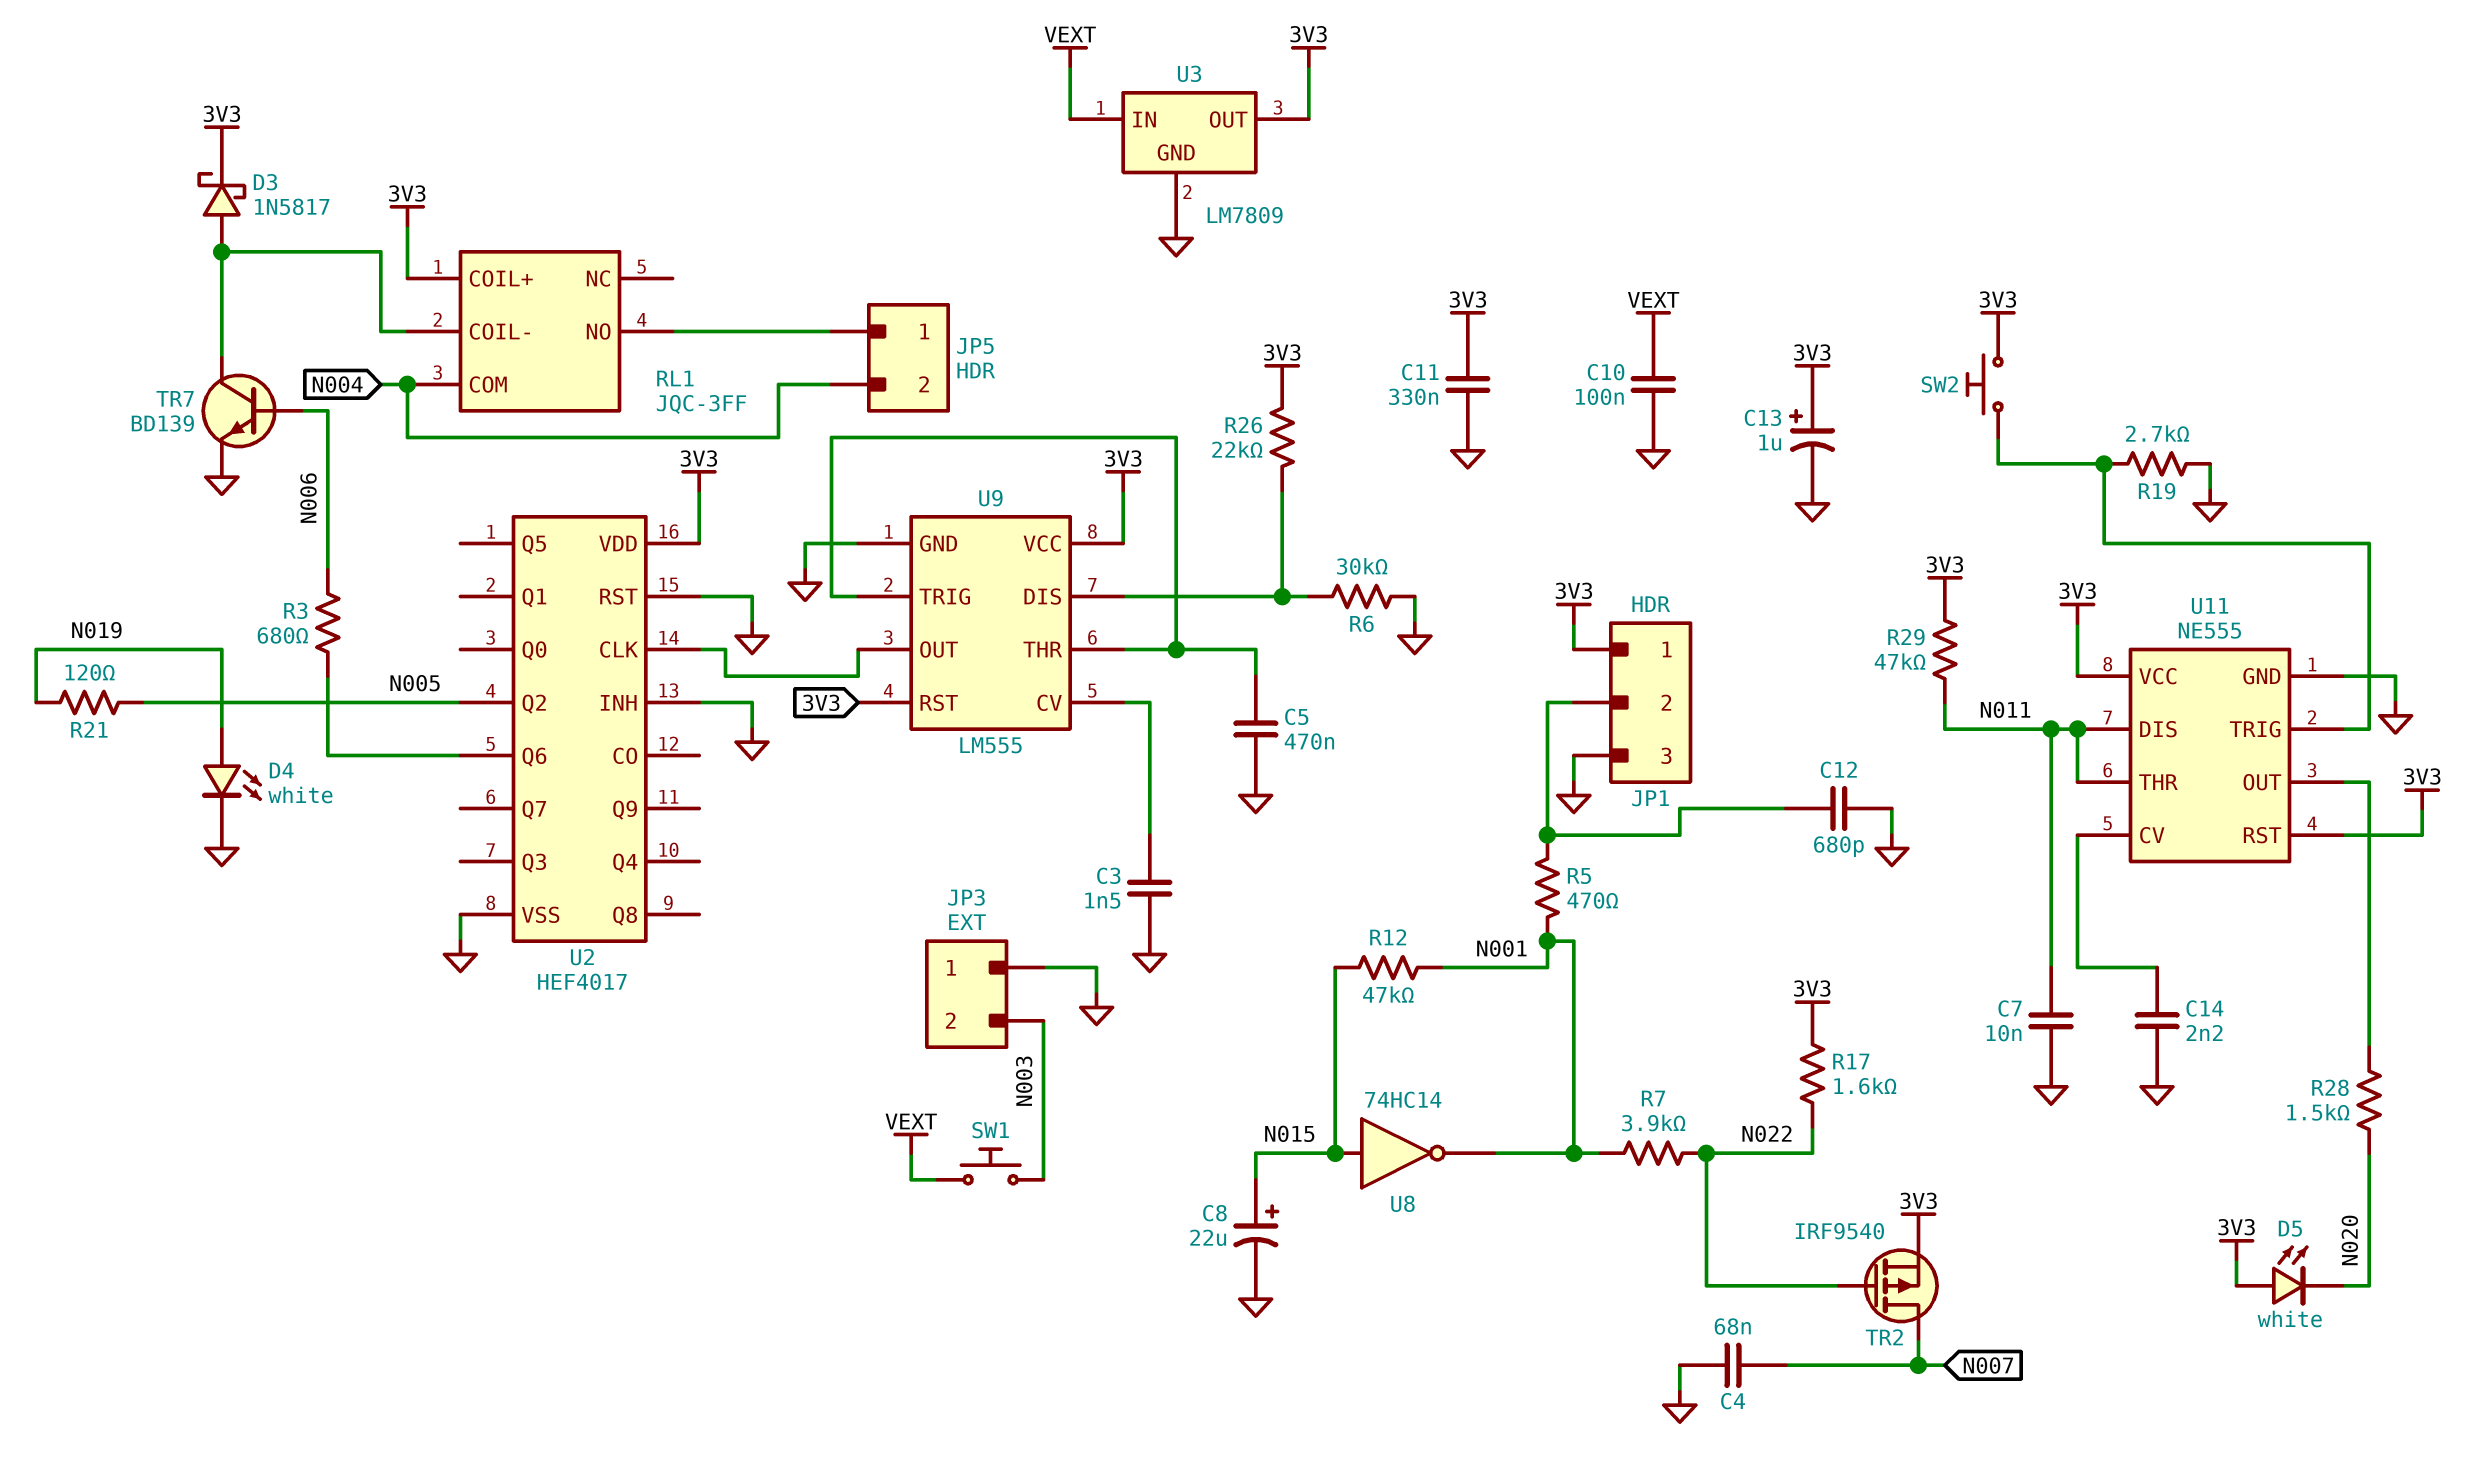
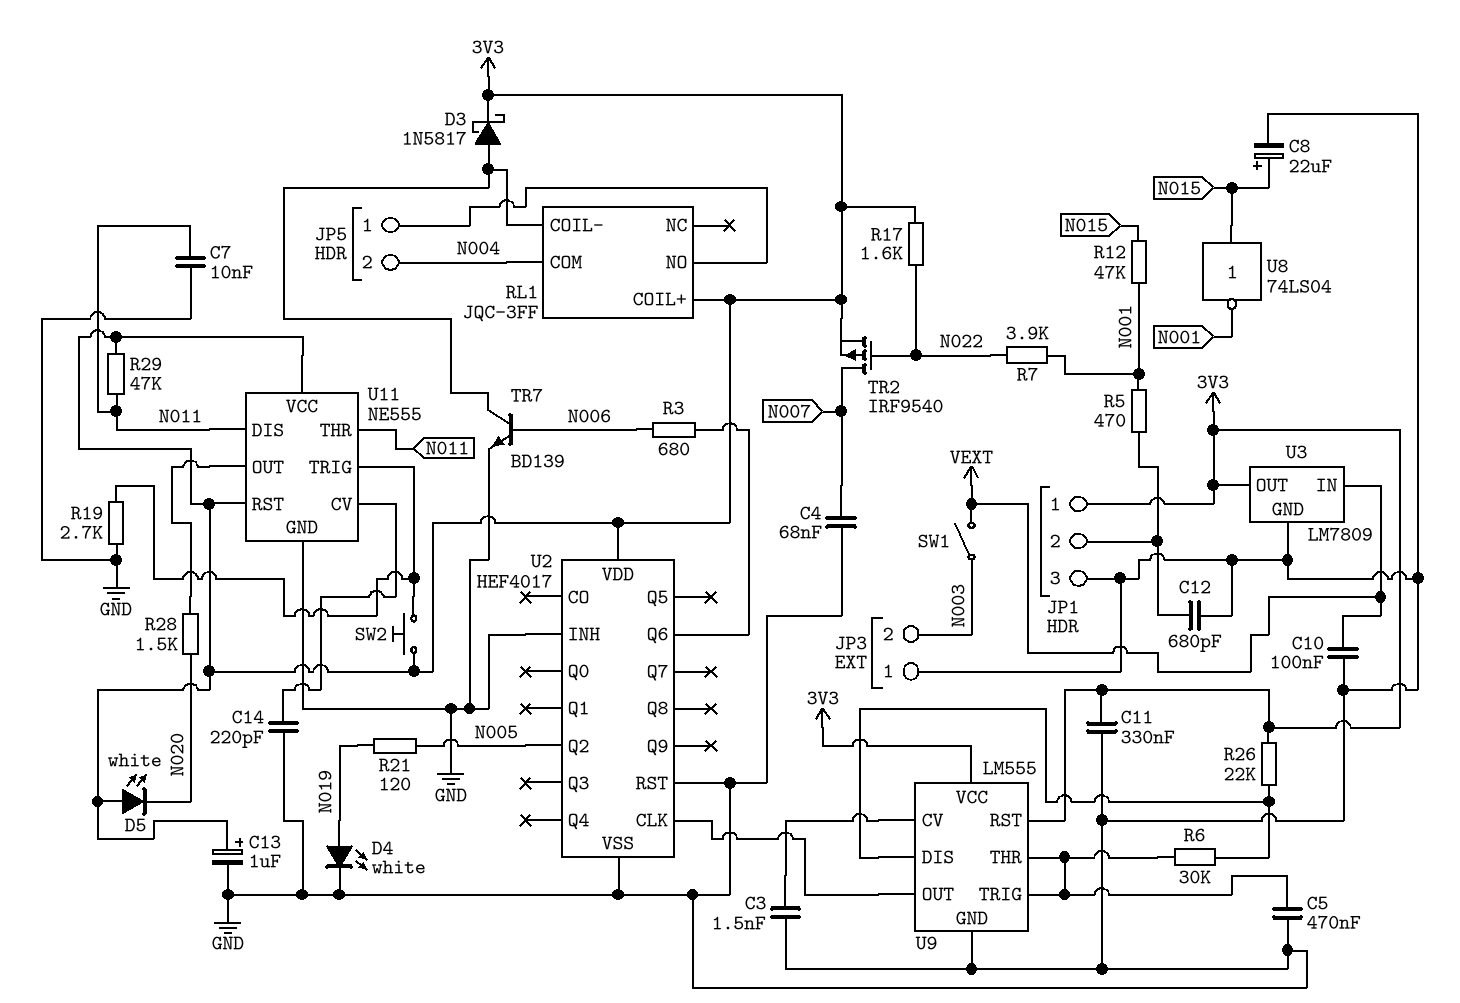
C14: 2.2nF (GND, U11/CV) -> 220pF (GND, U11/CV)
R6: 30k (GND, U9/DIS) -> 30k (U9/DIS, U9/THR)
SW1: button (N003, VEXT) -> switch (N003, VEXT)
U8: NOT 74HC14 (in N015, out N001) -> NOT 74LS04 (in N015, out N001)

